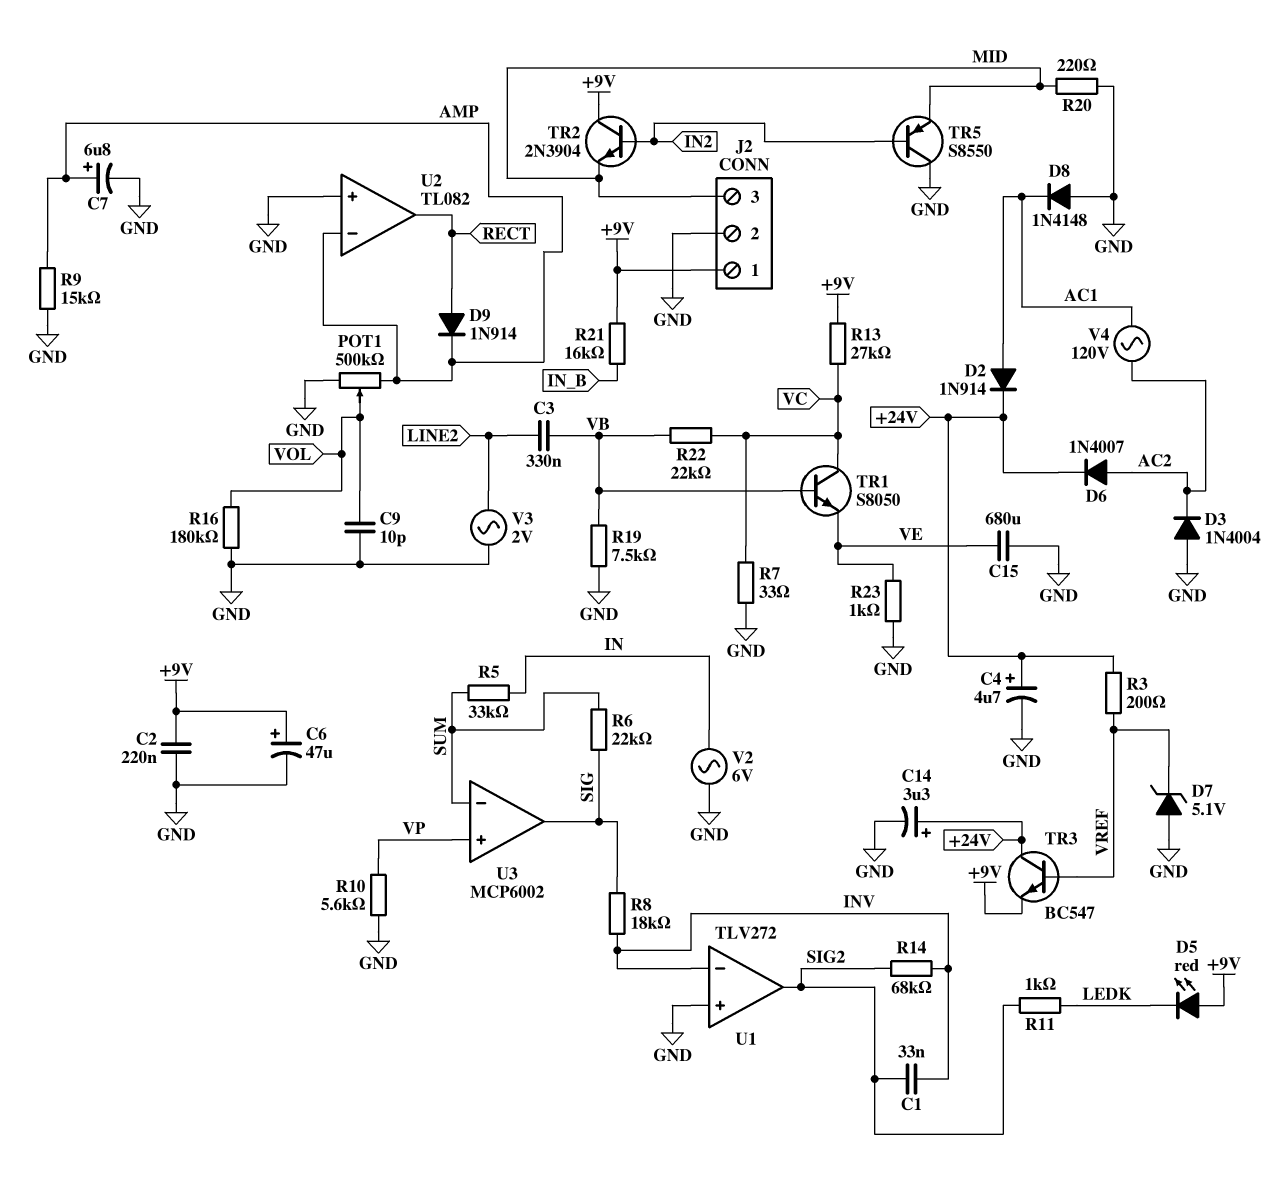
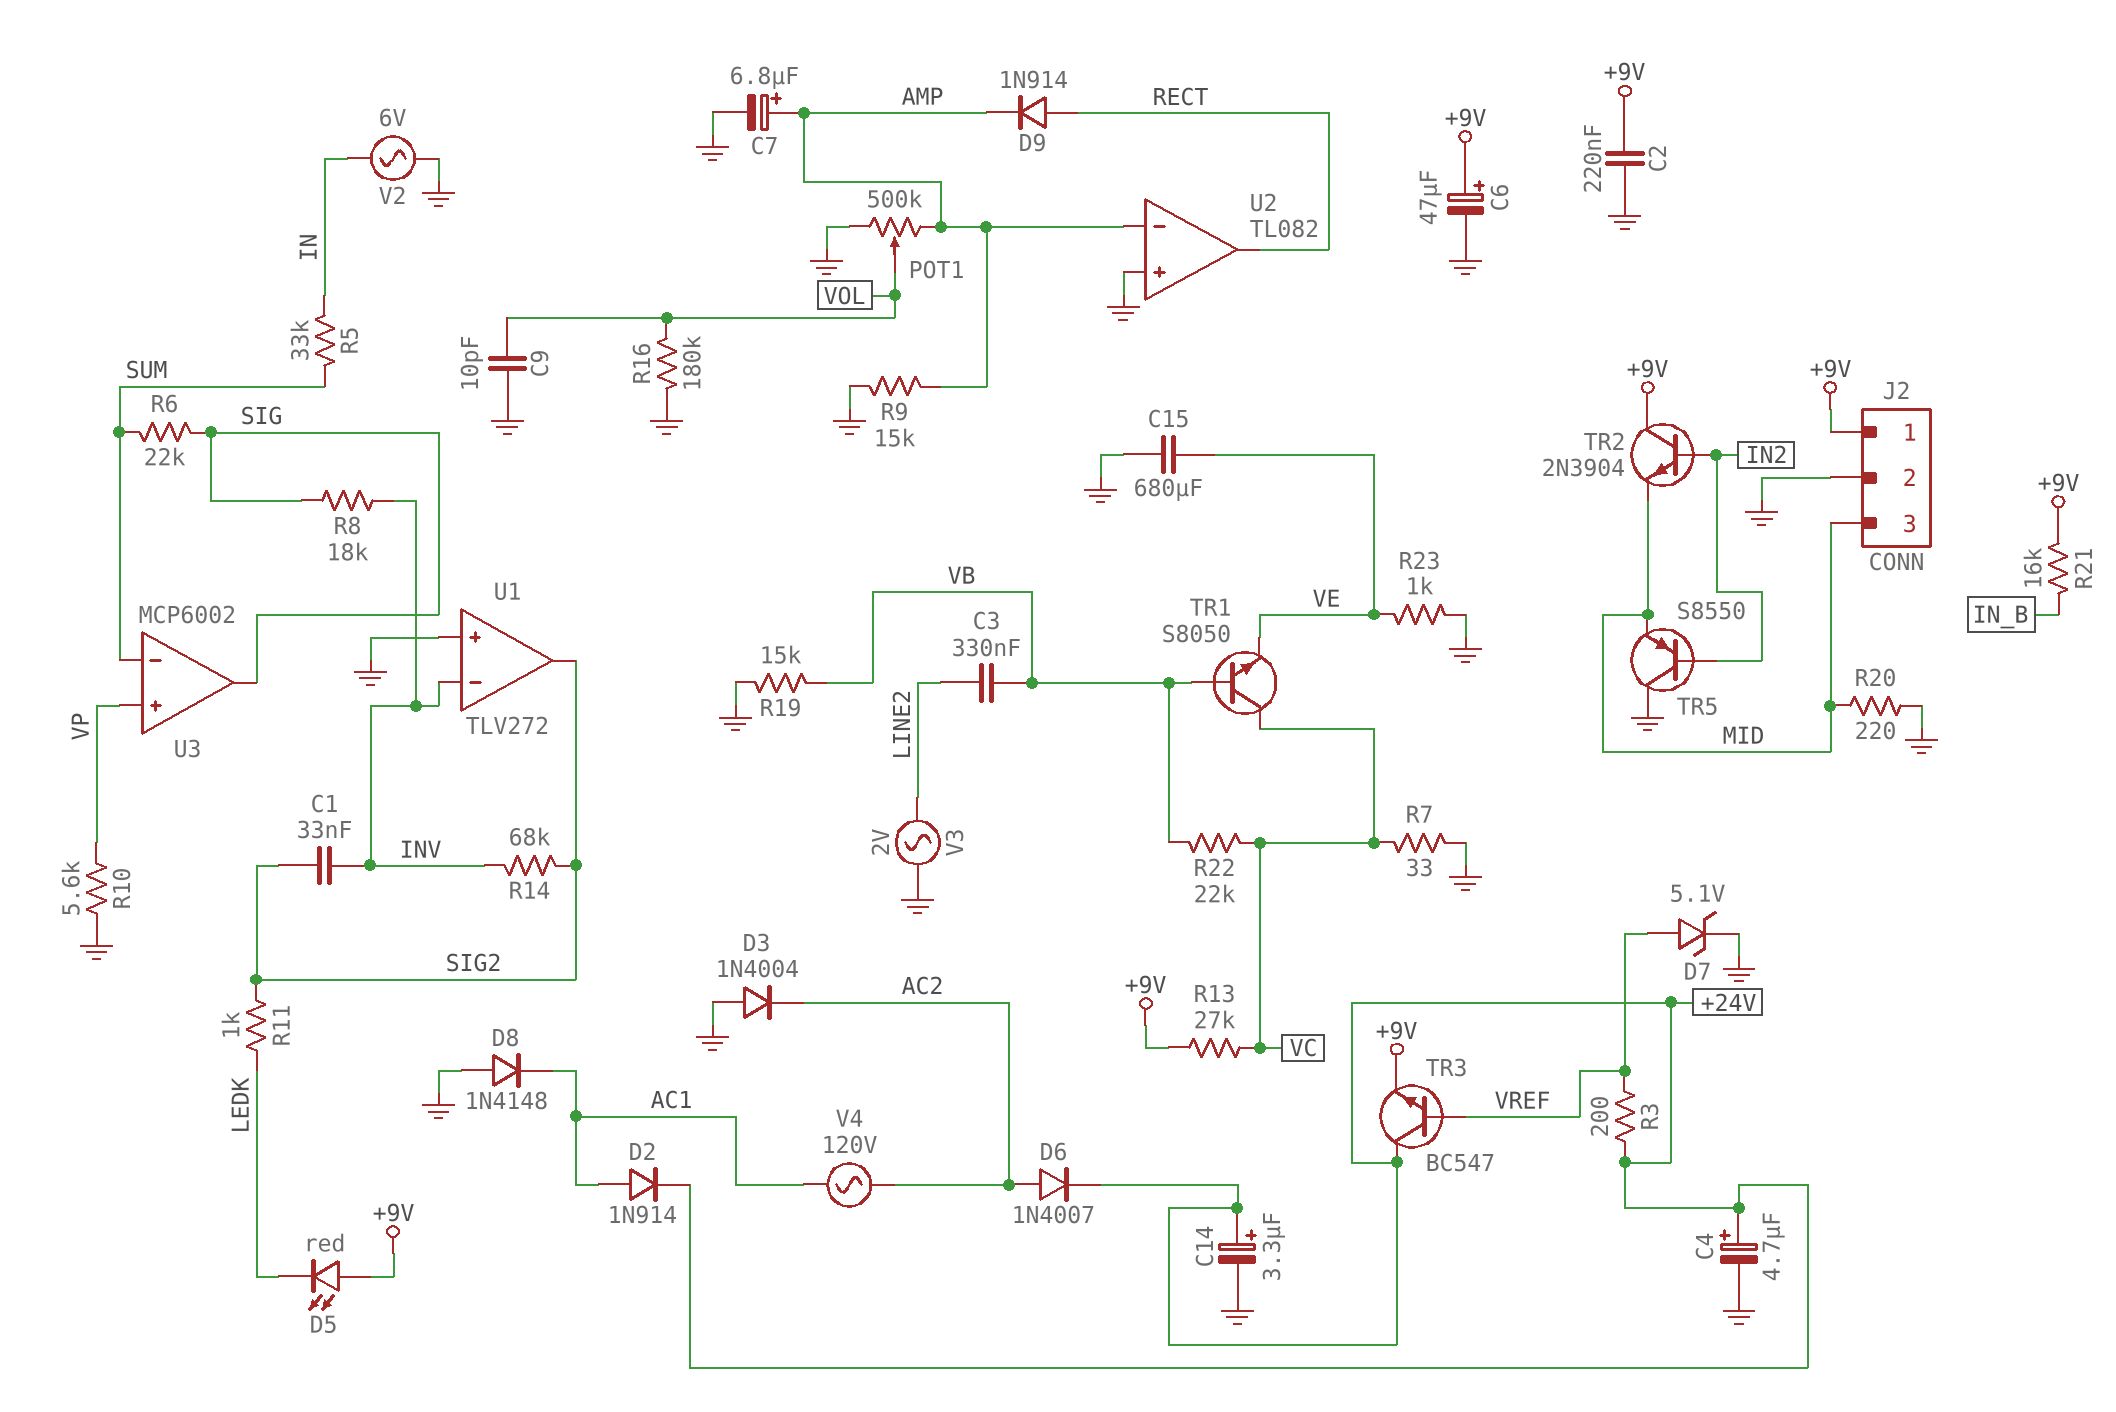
D7: zener 5.1V (A GND, K VREF) -> zener 5.1V (A VREF, K GND)
R19: 7.5k (GND, VB) -> 15k (GND, VB)

